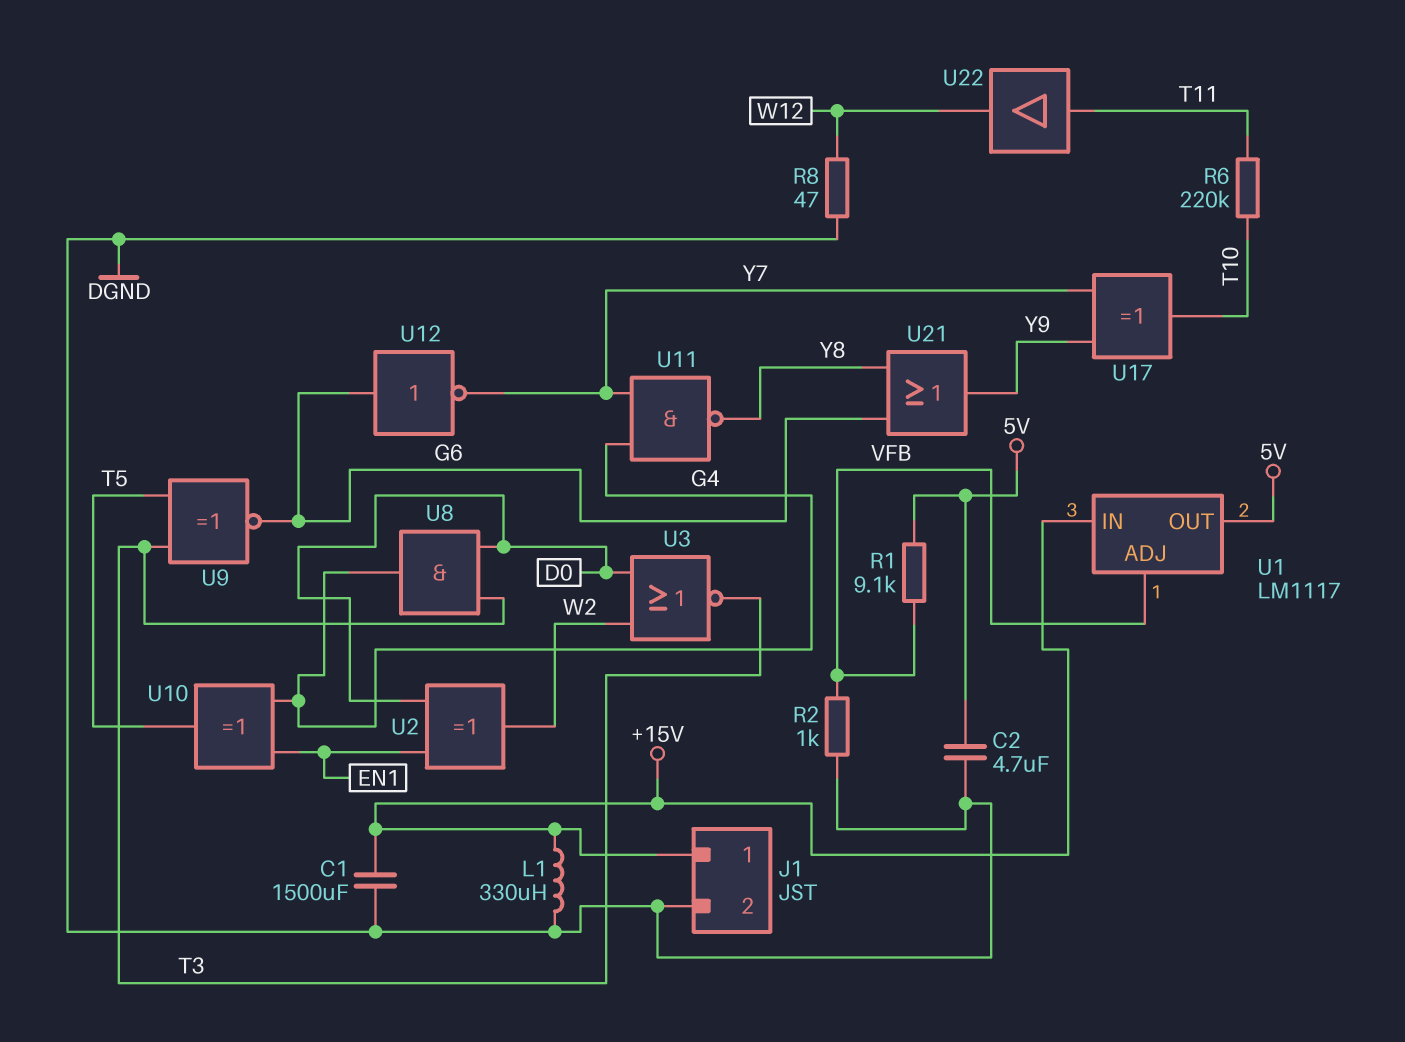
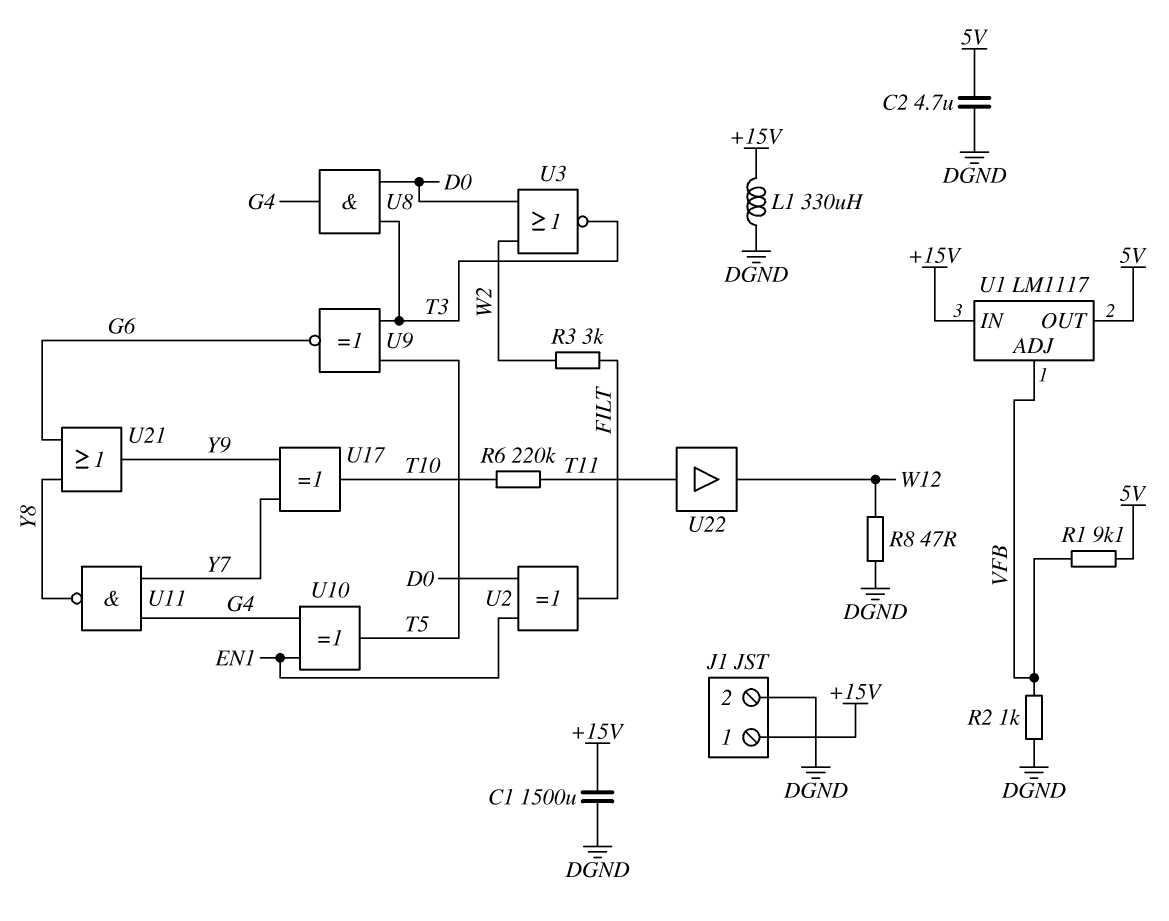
R3: none -> 3k (FILT, W2)
U2: XOR (in D0, in EN1, out W2) -> XOR (in D0, in EN1, out FILT)
U12: NOT (in G6, out Y7) -> none

